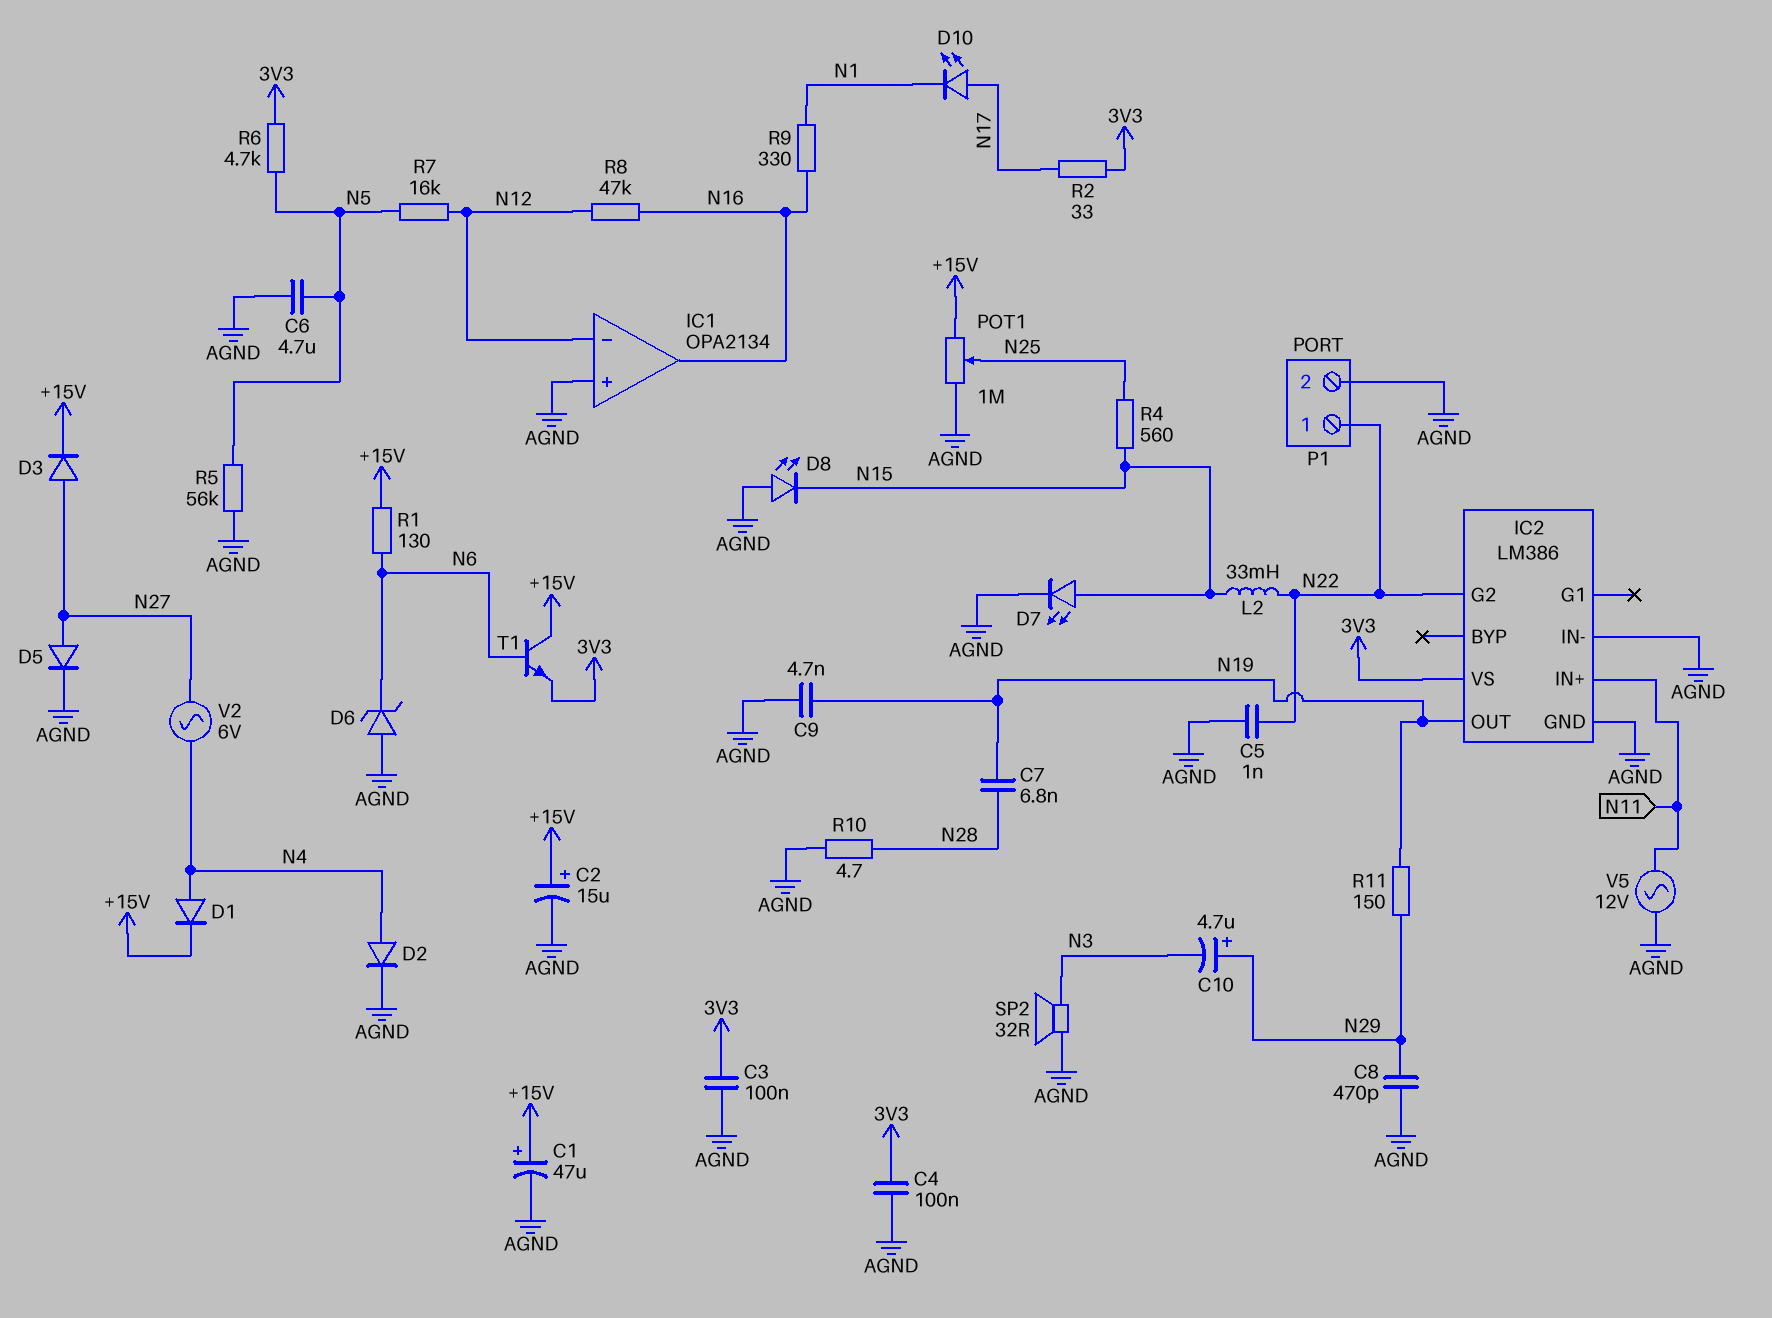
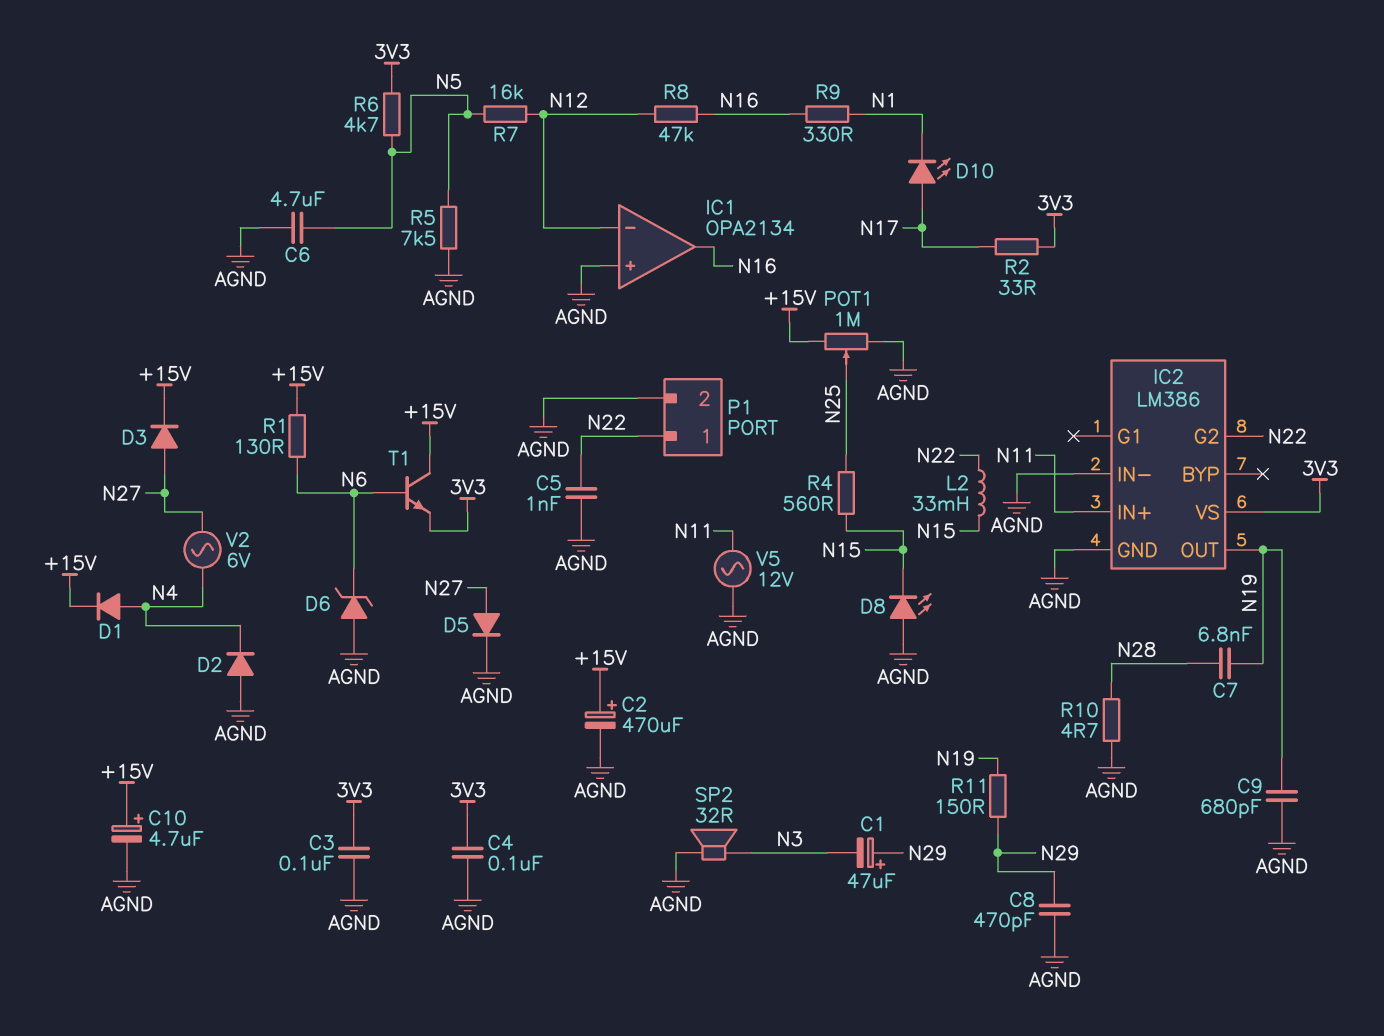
C1: 47uF (plus +15V, minus AGND) -> 47uF (plus N29, minus N3)
C2: 15uF (plus +15V, minus AGND) -> 470uF (plus +15V, minus AGND)
C9: 4.7nF (AGND, N19) -> 680pF (AGND, N19)
C10: 4.7uF (plus N29, minus N3) -> 4.7uF (plus +15V, minus AGND)
D2: diode (A N4, K AGND) -> diode (A AGND, K N4)
D7: LED (A N15, K AGND) -> none
R5: 56k (AGND, N5) -> 7.5k (AGND, N5)

